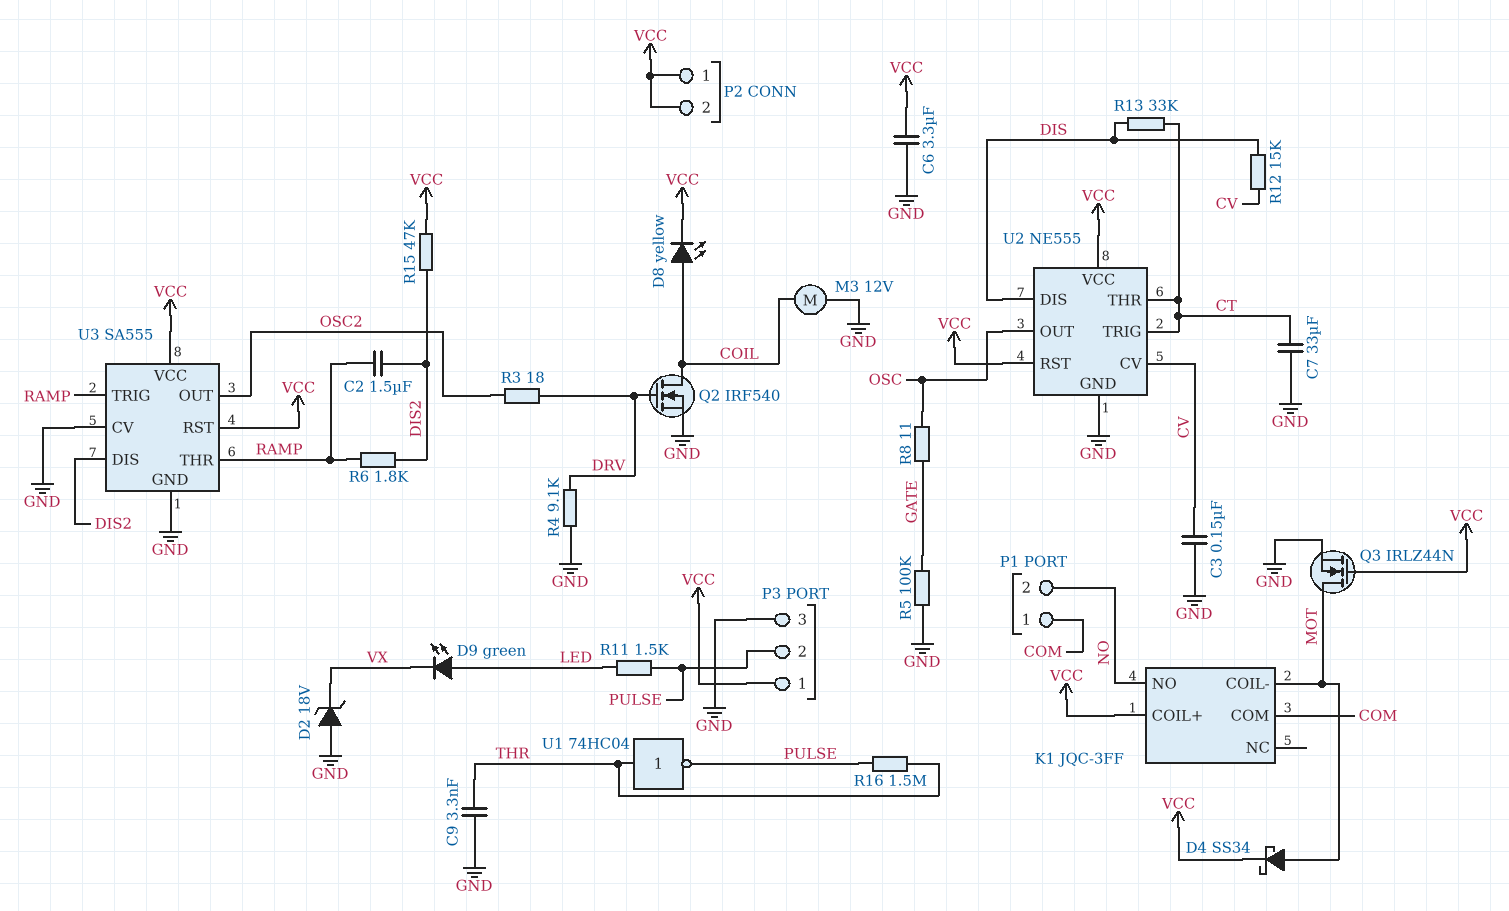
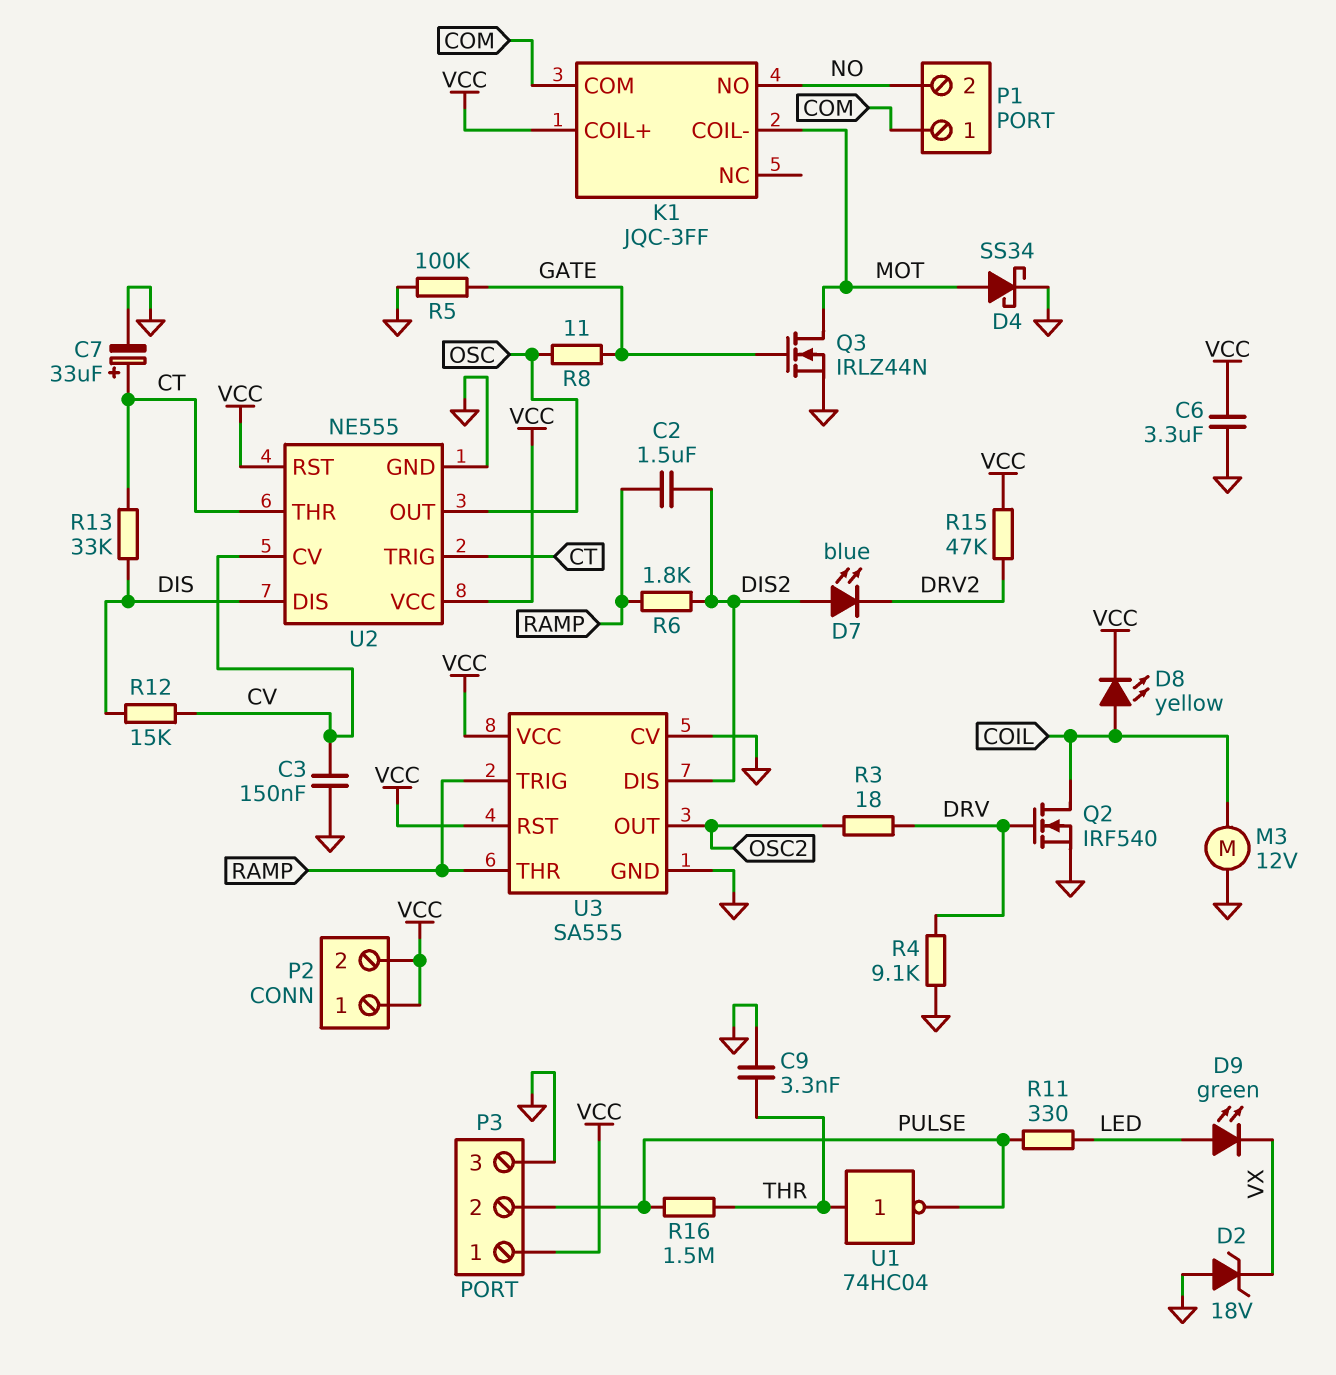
C7: 33uF (CT, GND) -> 33uF (plus CT, minus GND)
D4: schottky SS34 (A MOT, K VCC) -> schottky SS34 (A MOT, K GND)
D7: none -> LED blue (A DIS2, K DRV2)
Q3: NMOS IRLZ44N (G VCC, D MOT, S GND) -> NMOS IRLZ44N (G GATE, D MOT, S GND)
R11: 1.5k (LED, PULSE) -> 330 (LED, PULSE)
R15: 47k (DIS2, VCC) -> 47k (DRV2, VCC)

